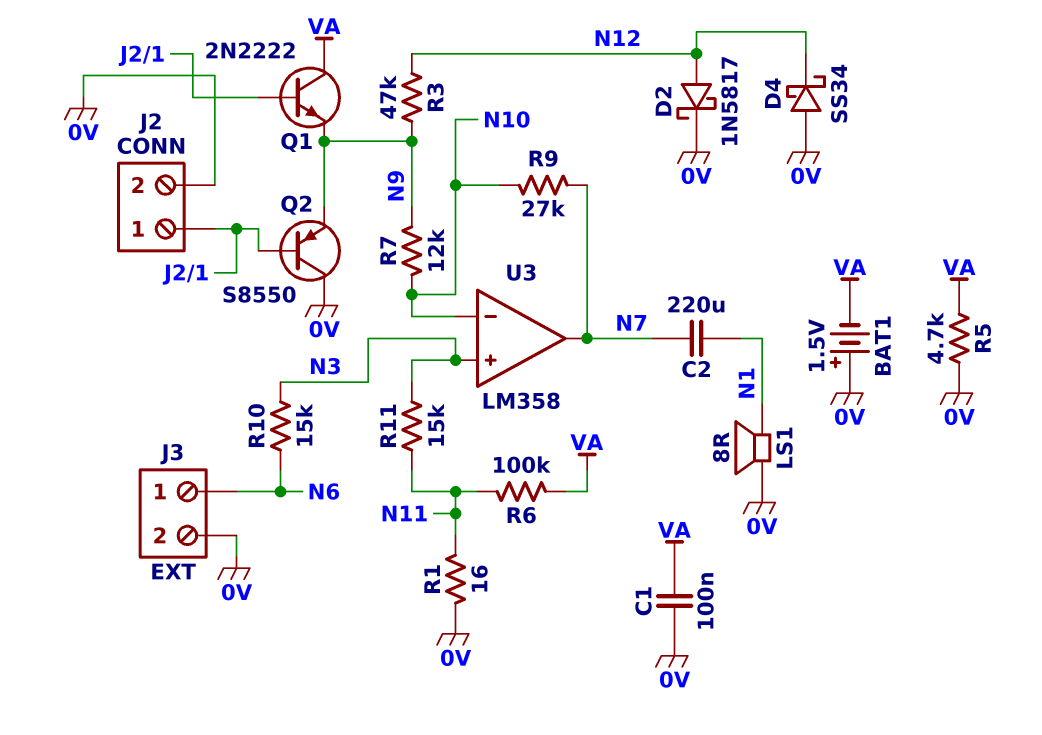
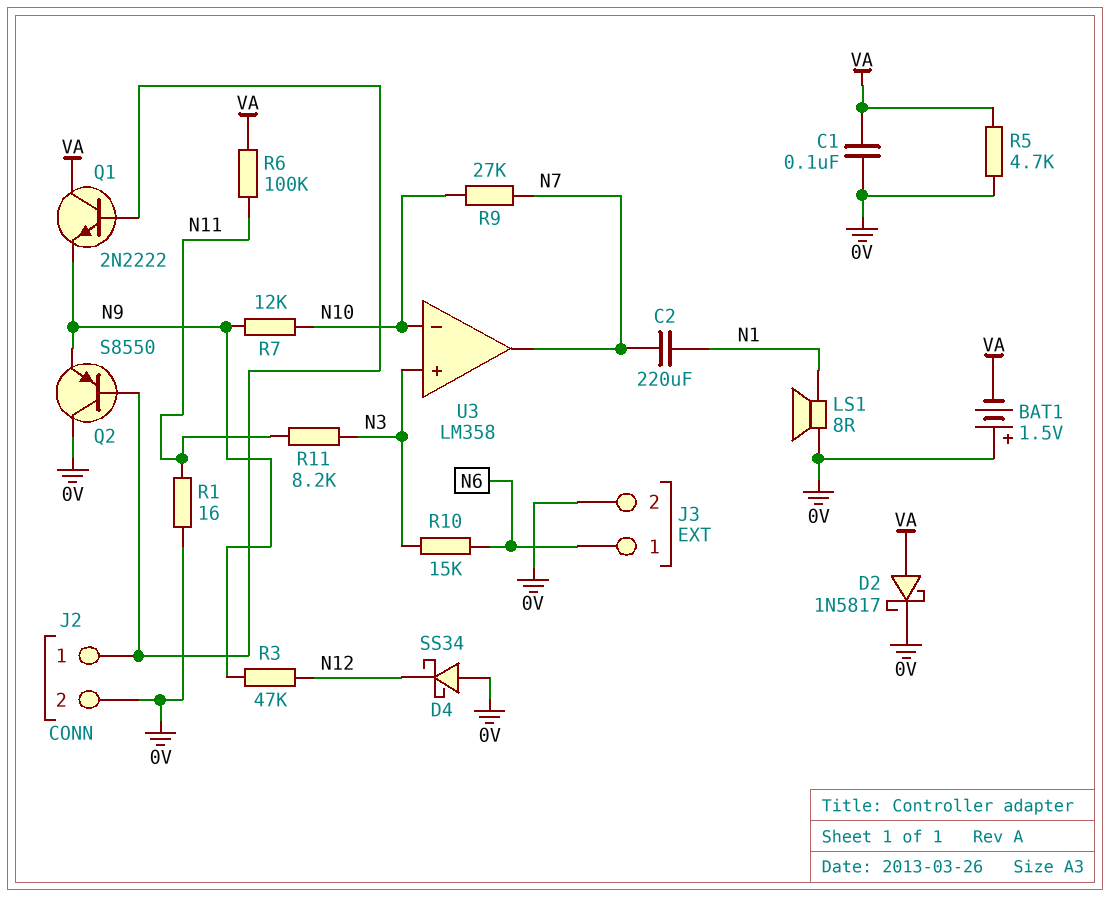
D2: schottky 1N5817 (A N12, K 0V) -> schottky 1N5817 (A VA, K 0V)
R11: 15k (N3, N11) -> 8.2k (N3, N11)

